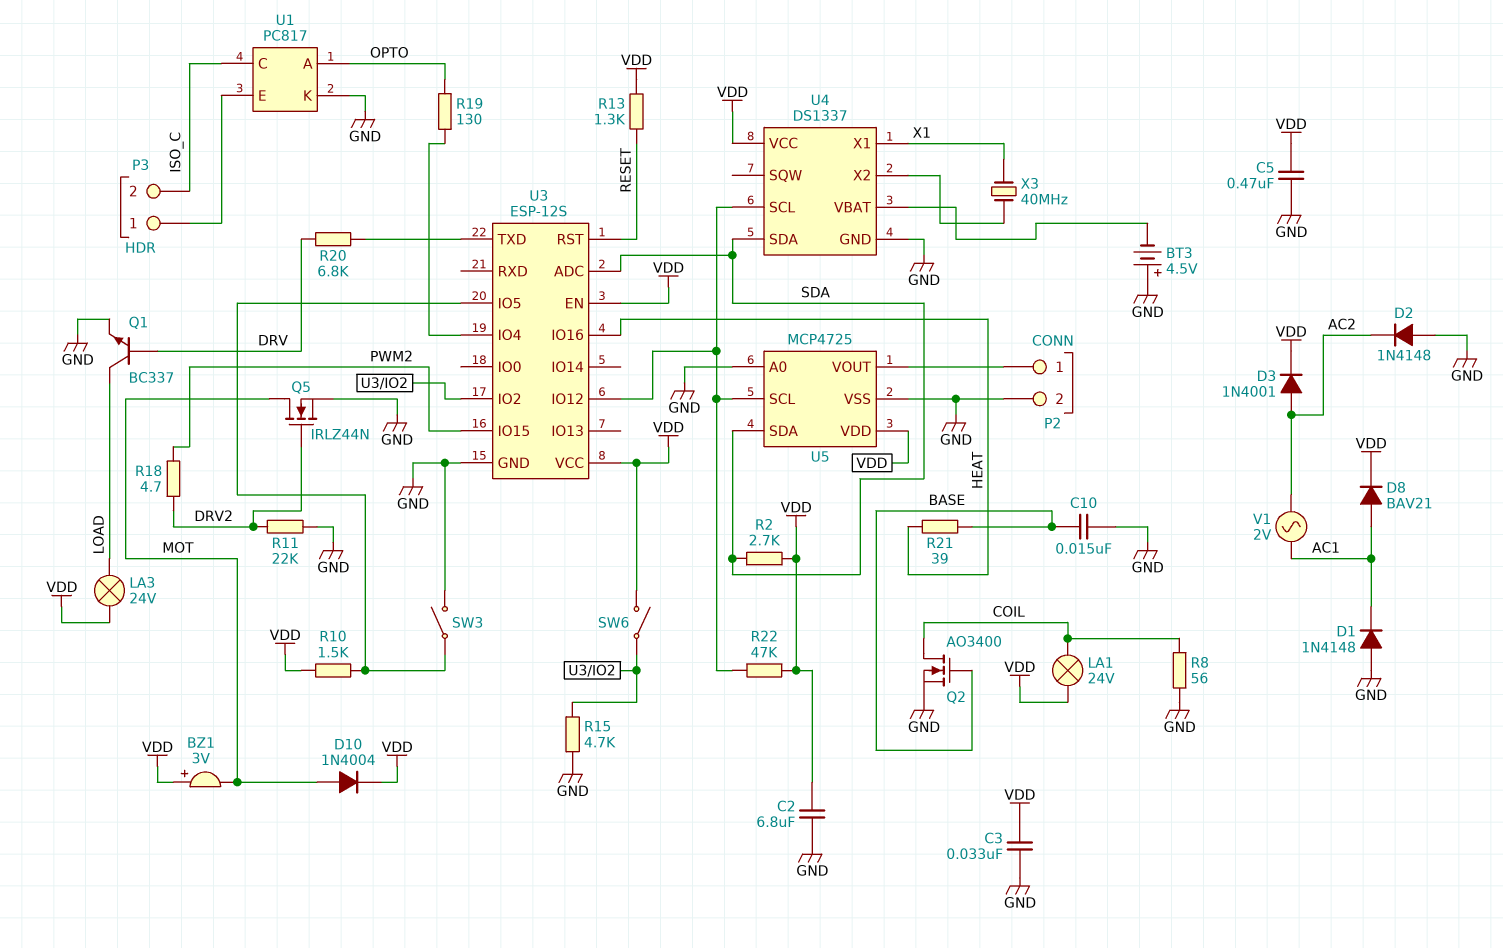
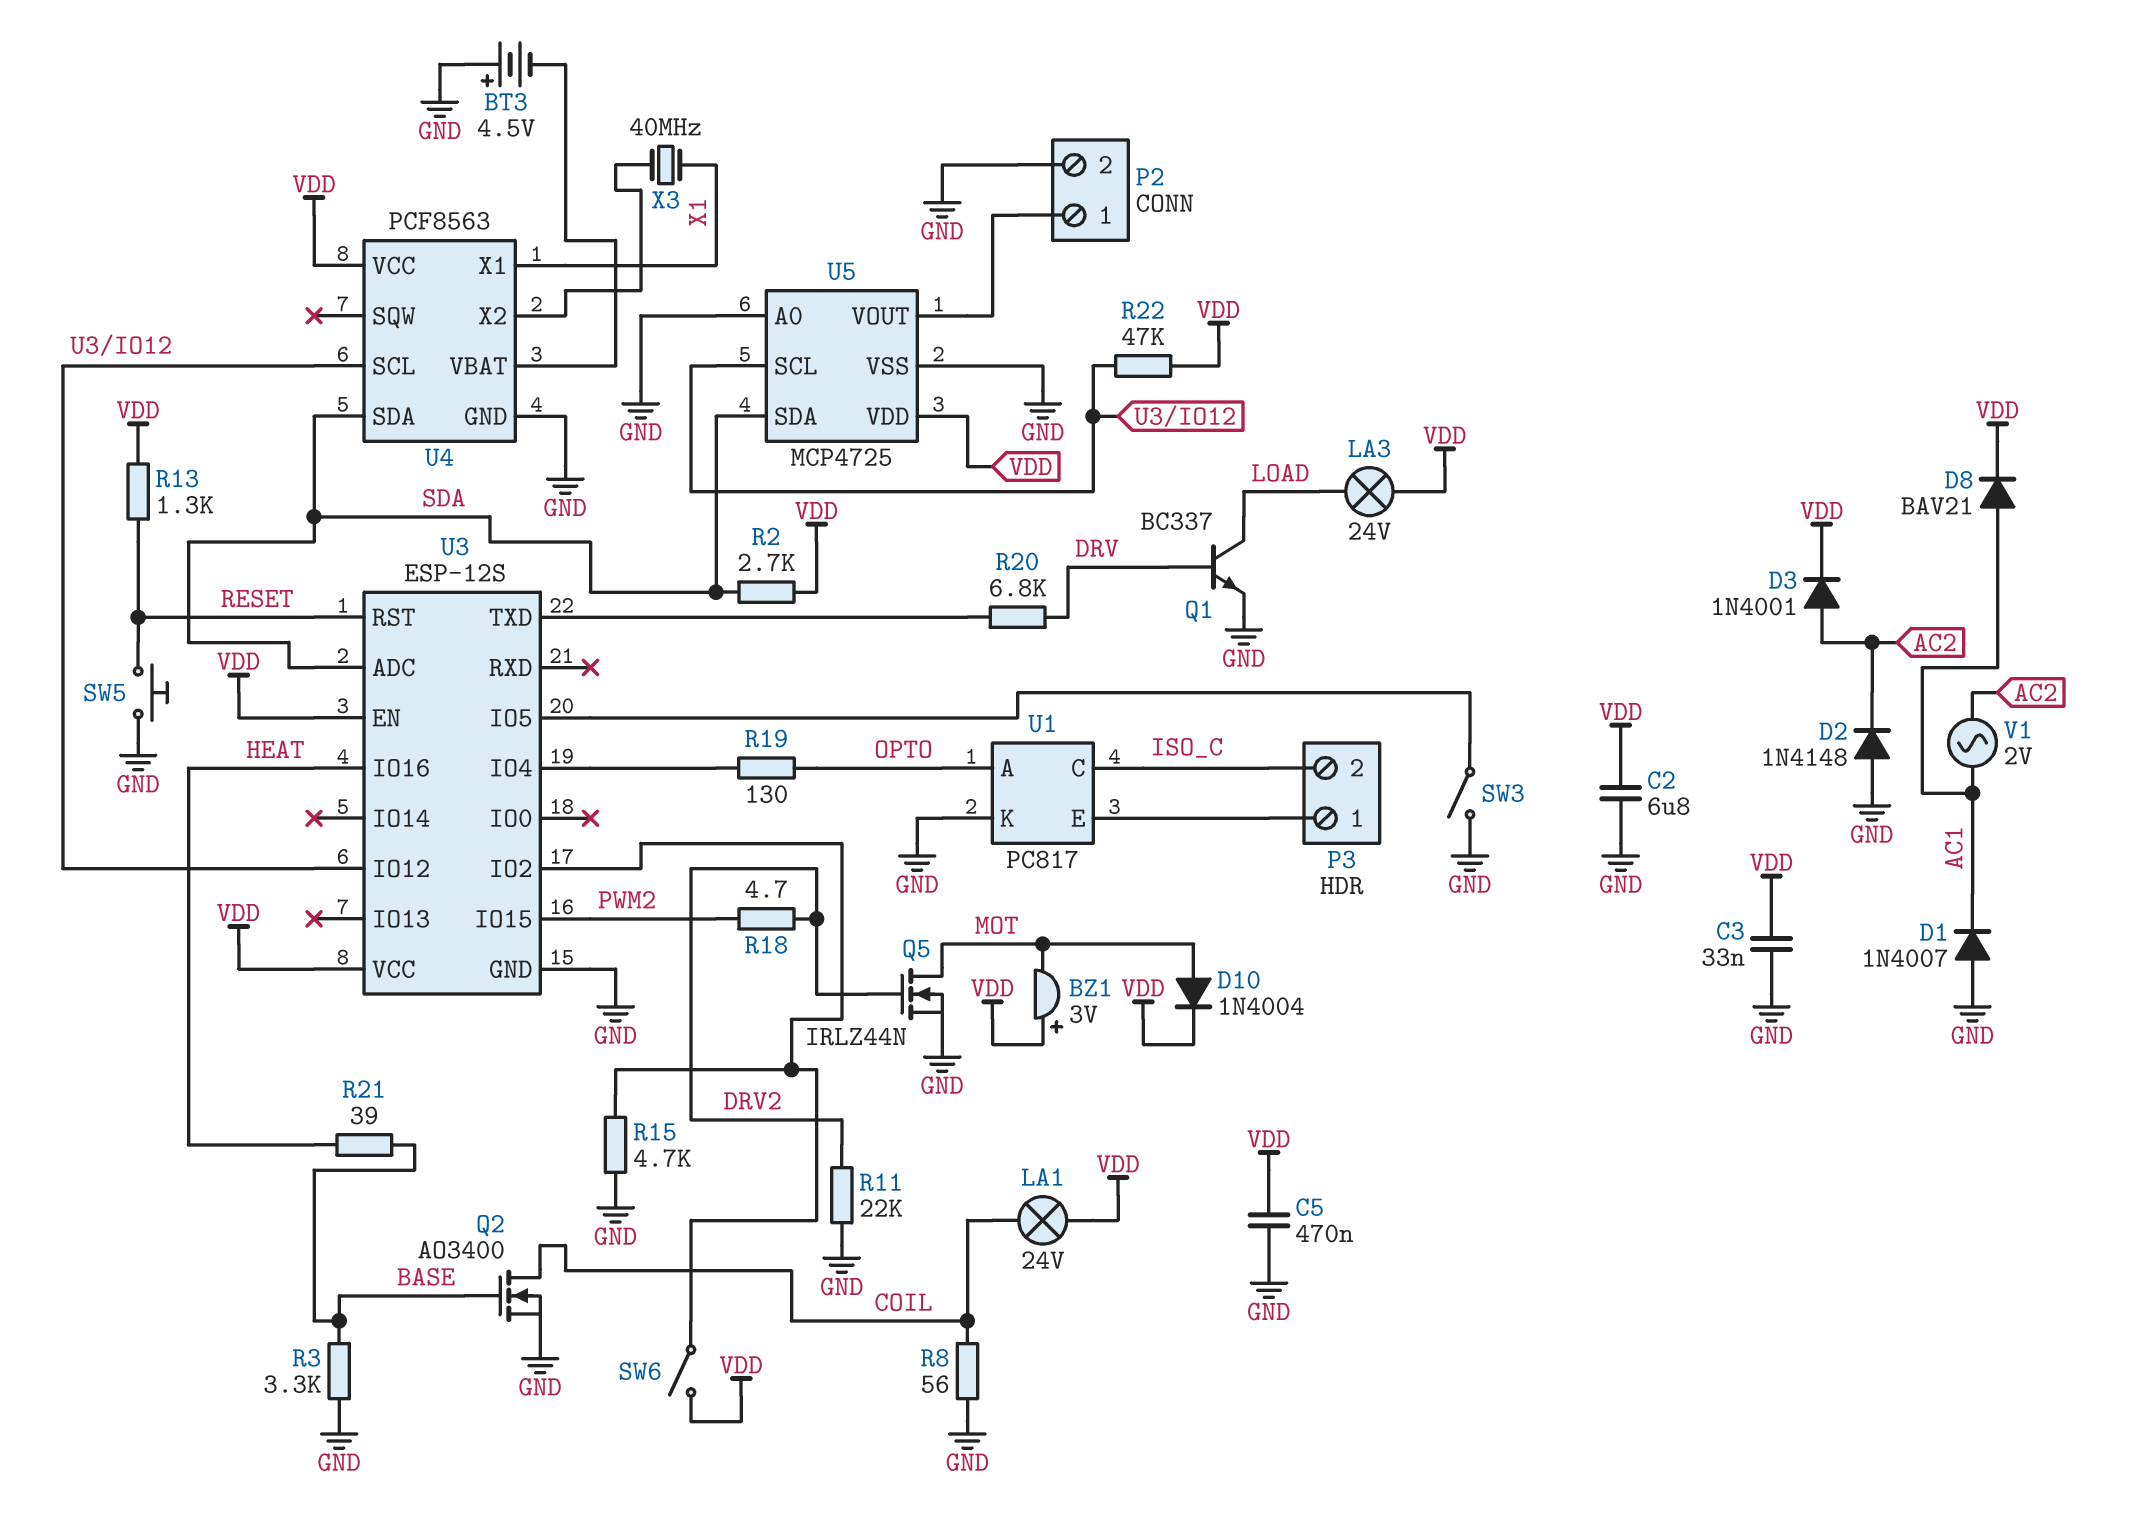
C10: 15nF (BASE, GND) -> none
D1: diode 1N4148 (A GND, K AC1) -> diode 1N4007 (A GND, K AC1)
R3: none -> 3.3k (BASE, GND)
R10: 1.5k (U3/IO5, VDD) -> none
SW5: none -> button (GND, RESET)
U4: DS1337 -> PCF8563

